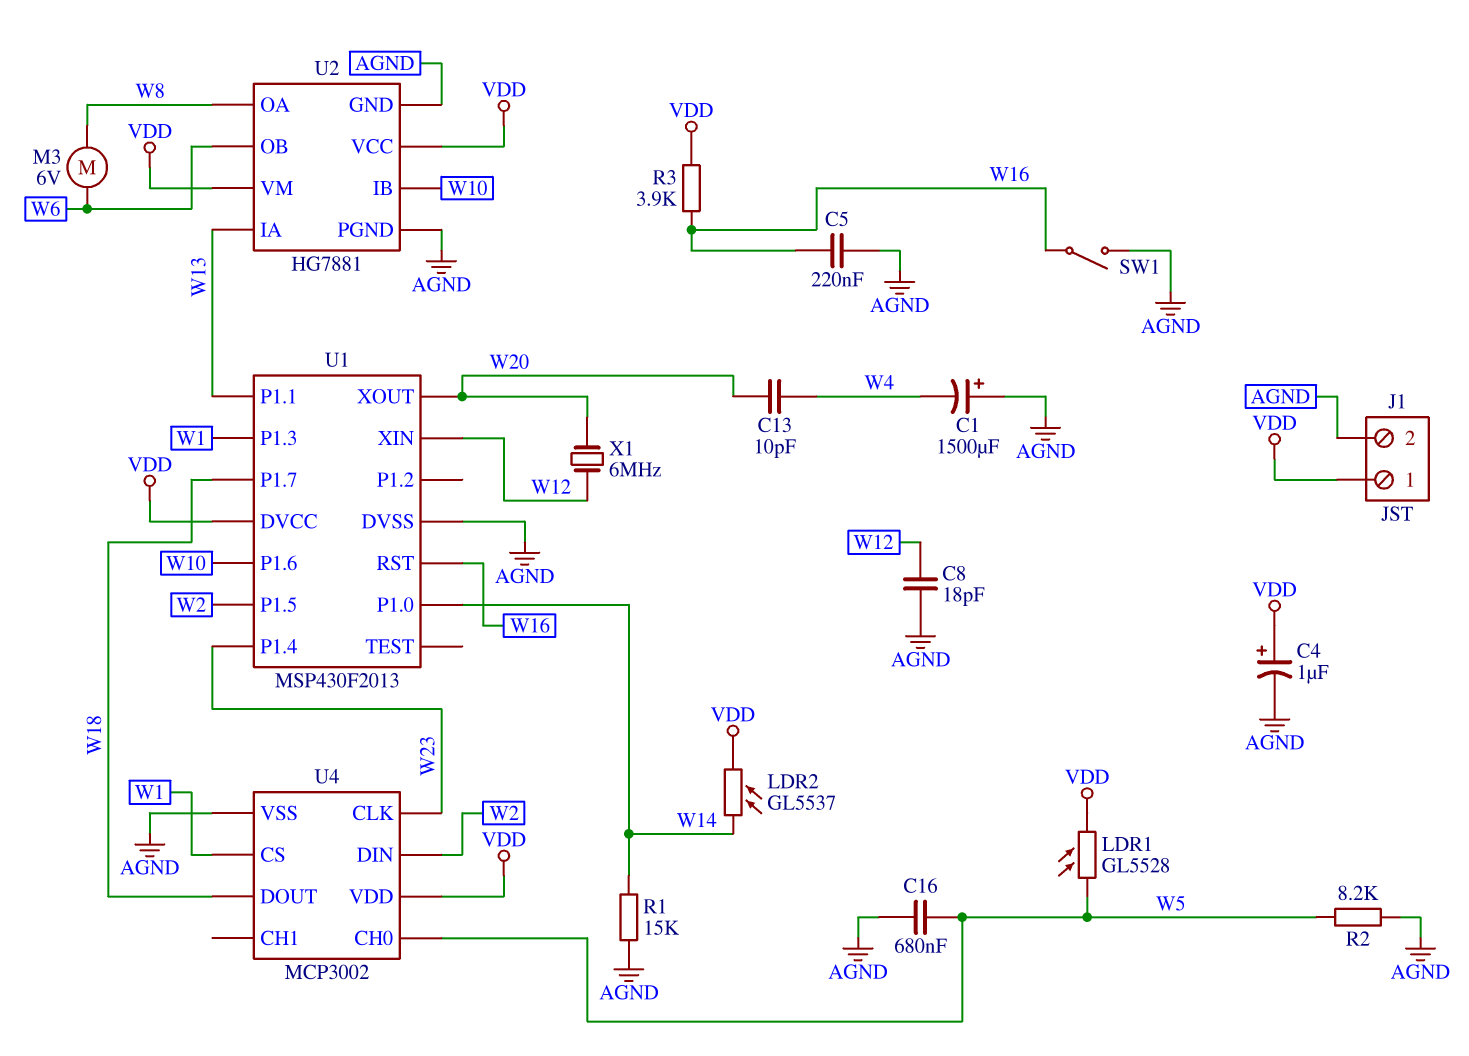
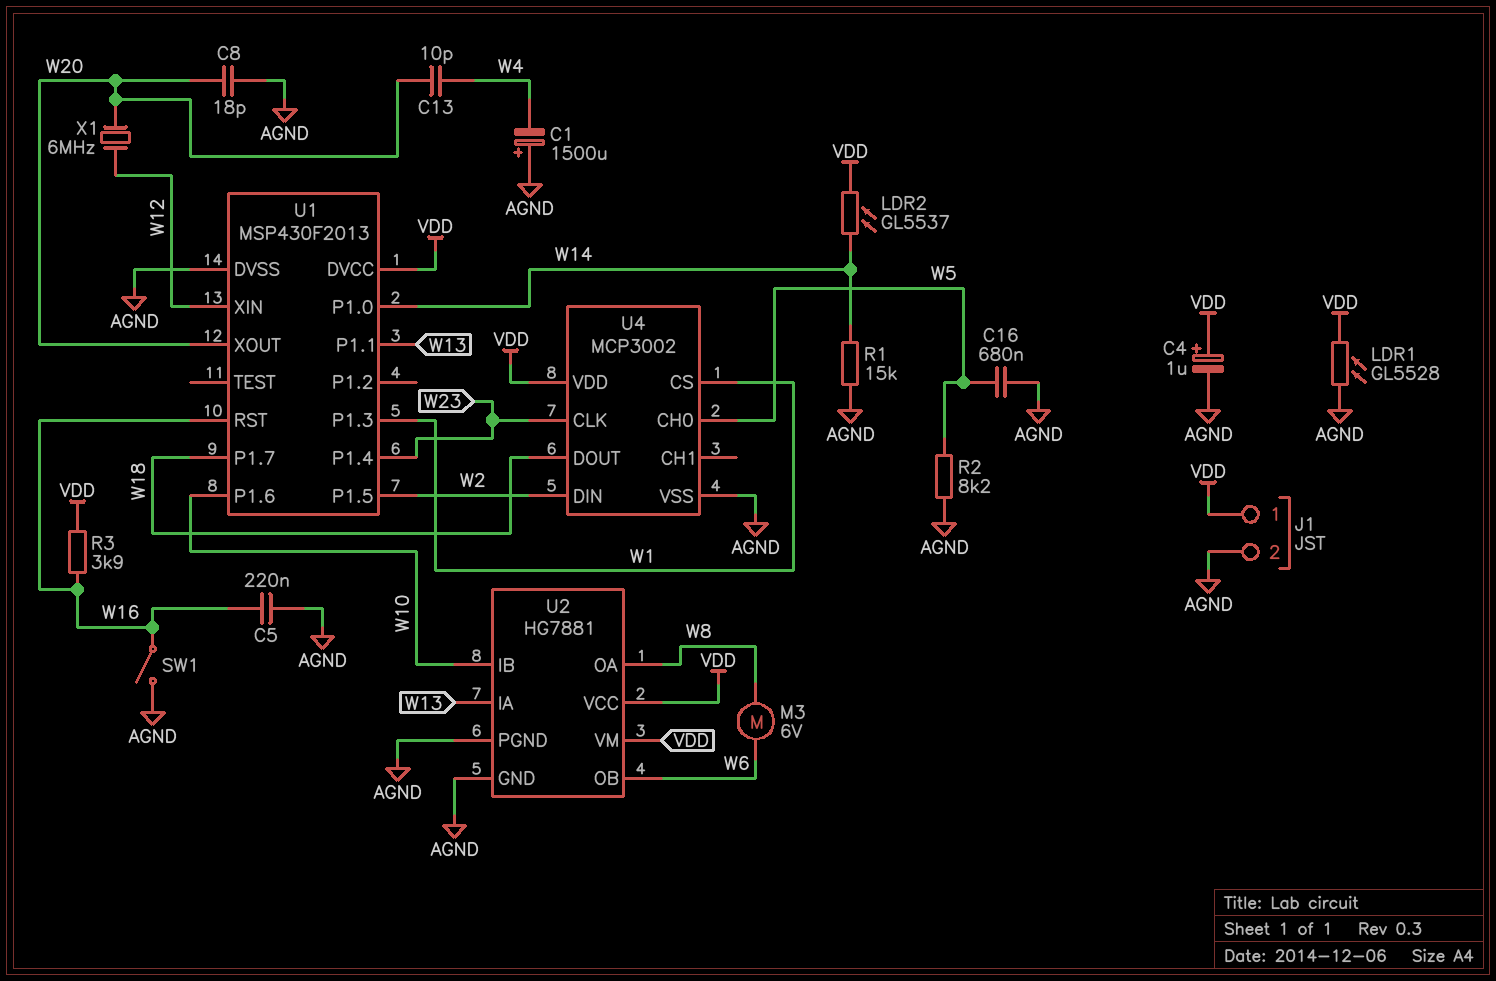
C8: 18pF (AGND, W12) -> 18pF (AGND, W20)
LDR1: GL5528 (VDD, W5) -> GL5528 (AGND, VDD)

